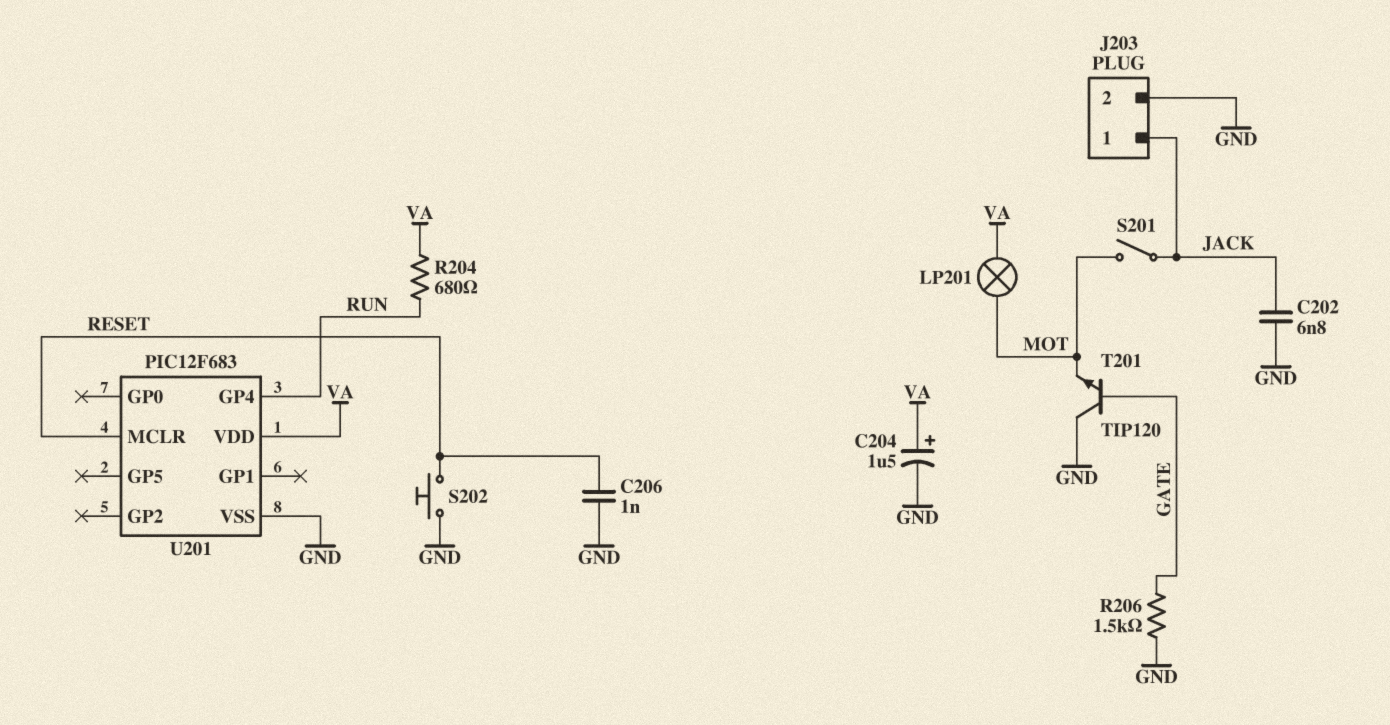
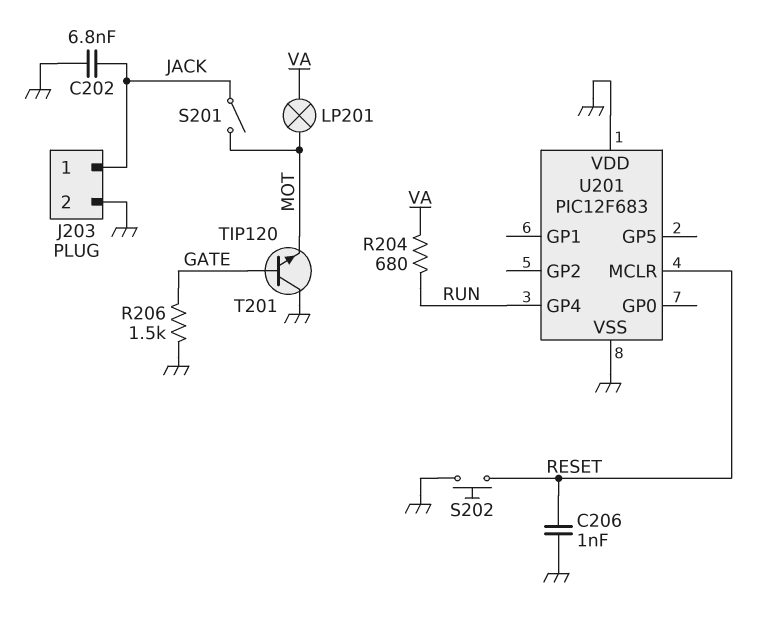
C204: 1.5uF (plus VA, minus GND) -> none
U201 pin VDD: VA -> GND

